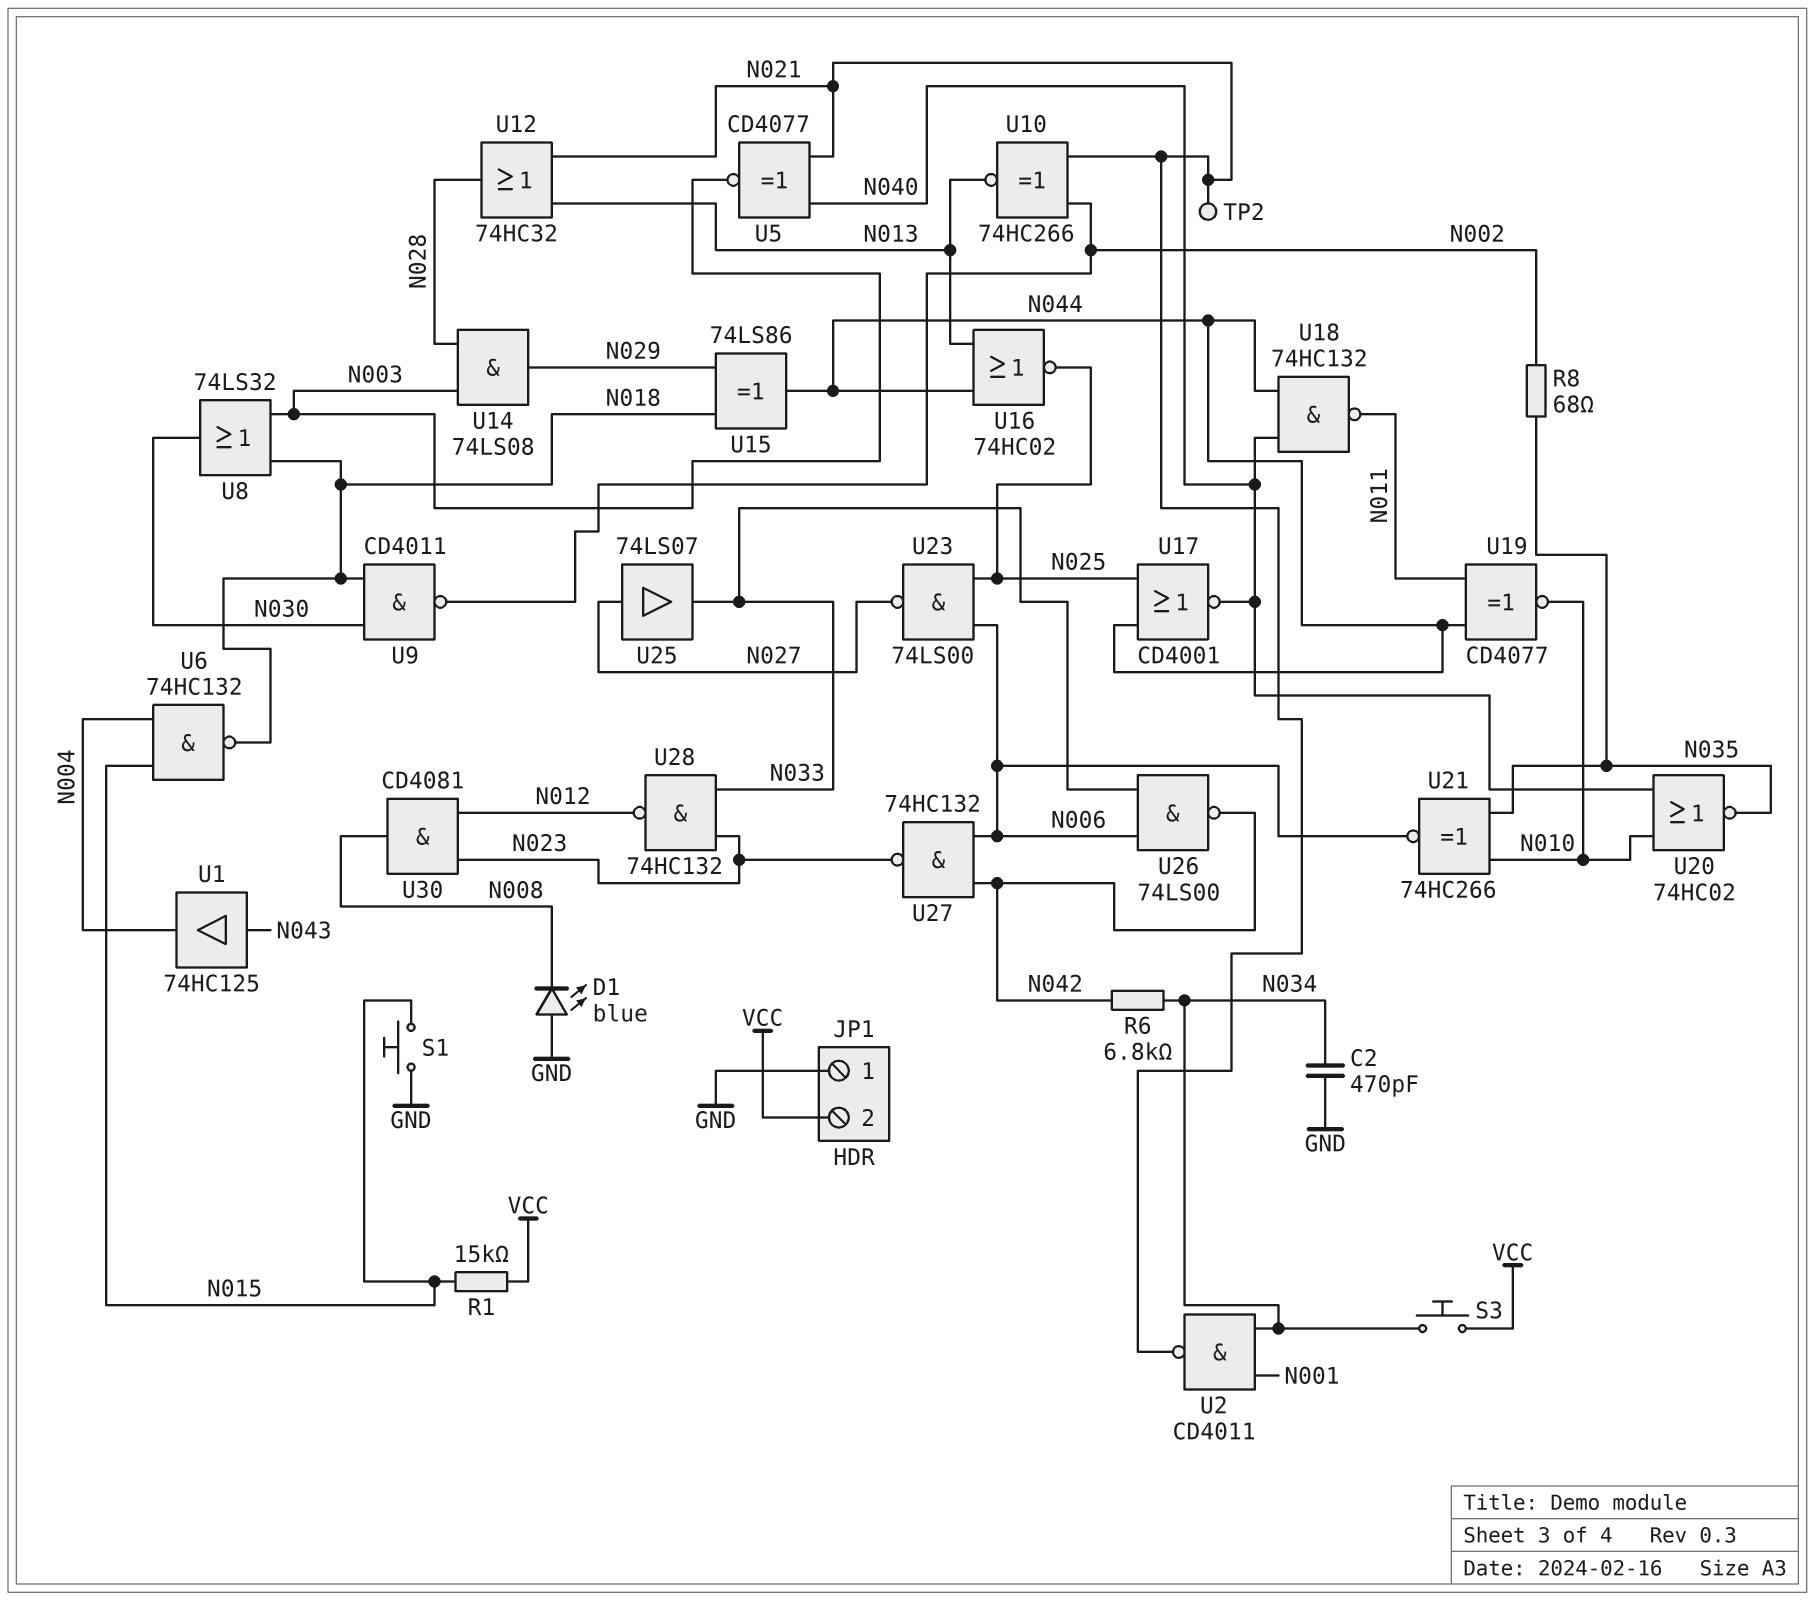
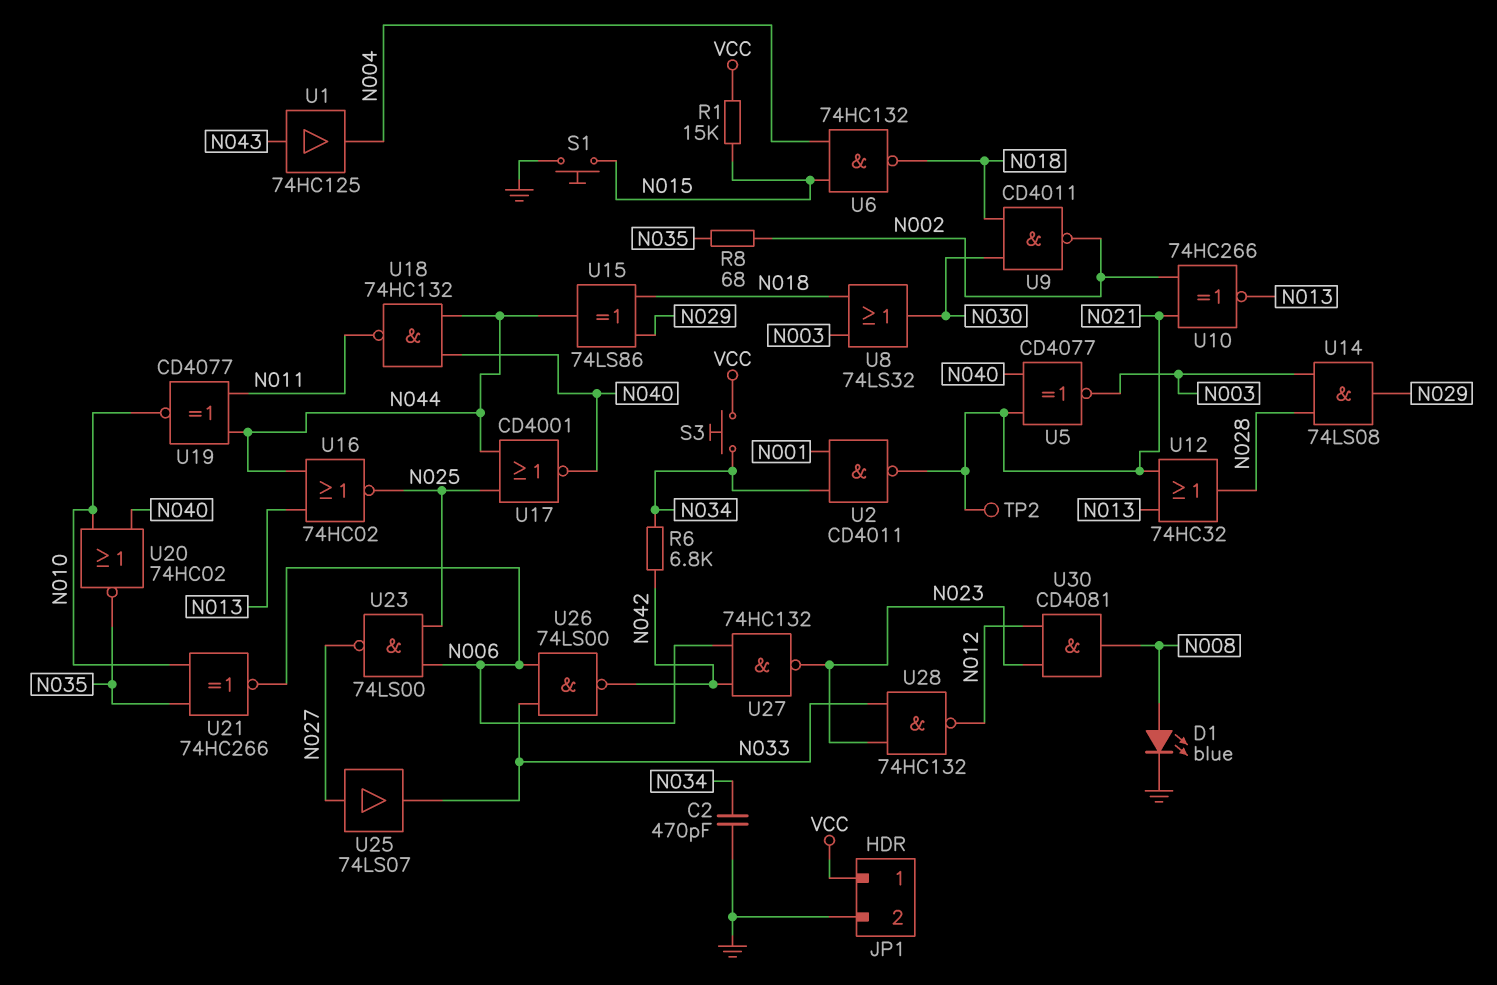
D1: LED blue (A GND, K N008) -> LED blue (A N008, K GND)
JP1 pin 1: GND -> VCC
JP1 pin 2: VCC -> GND

